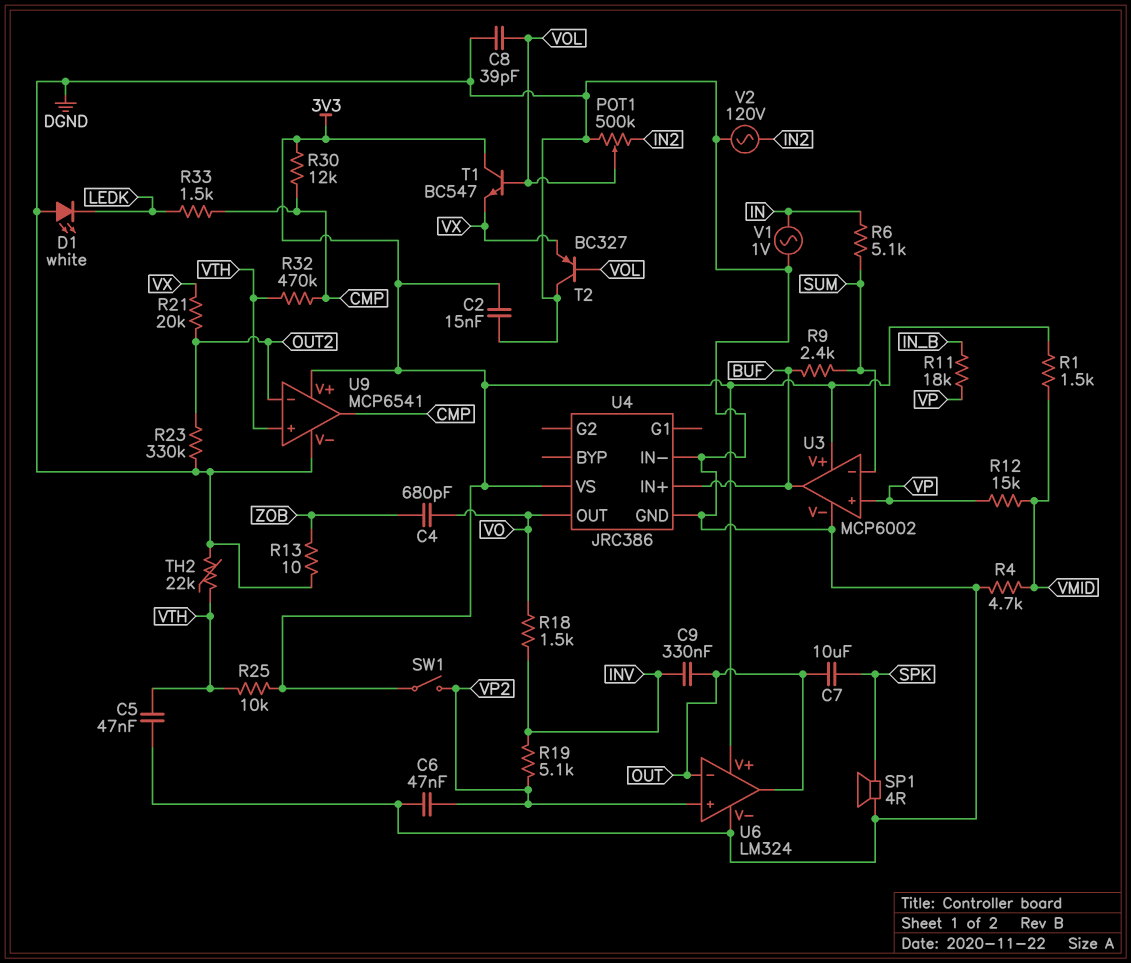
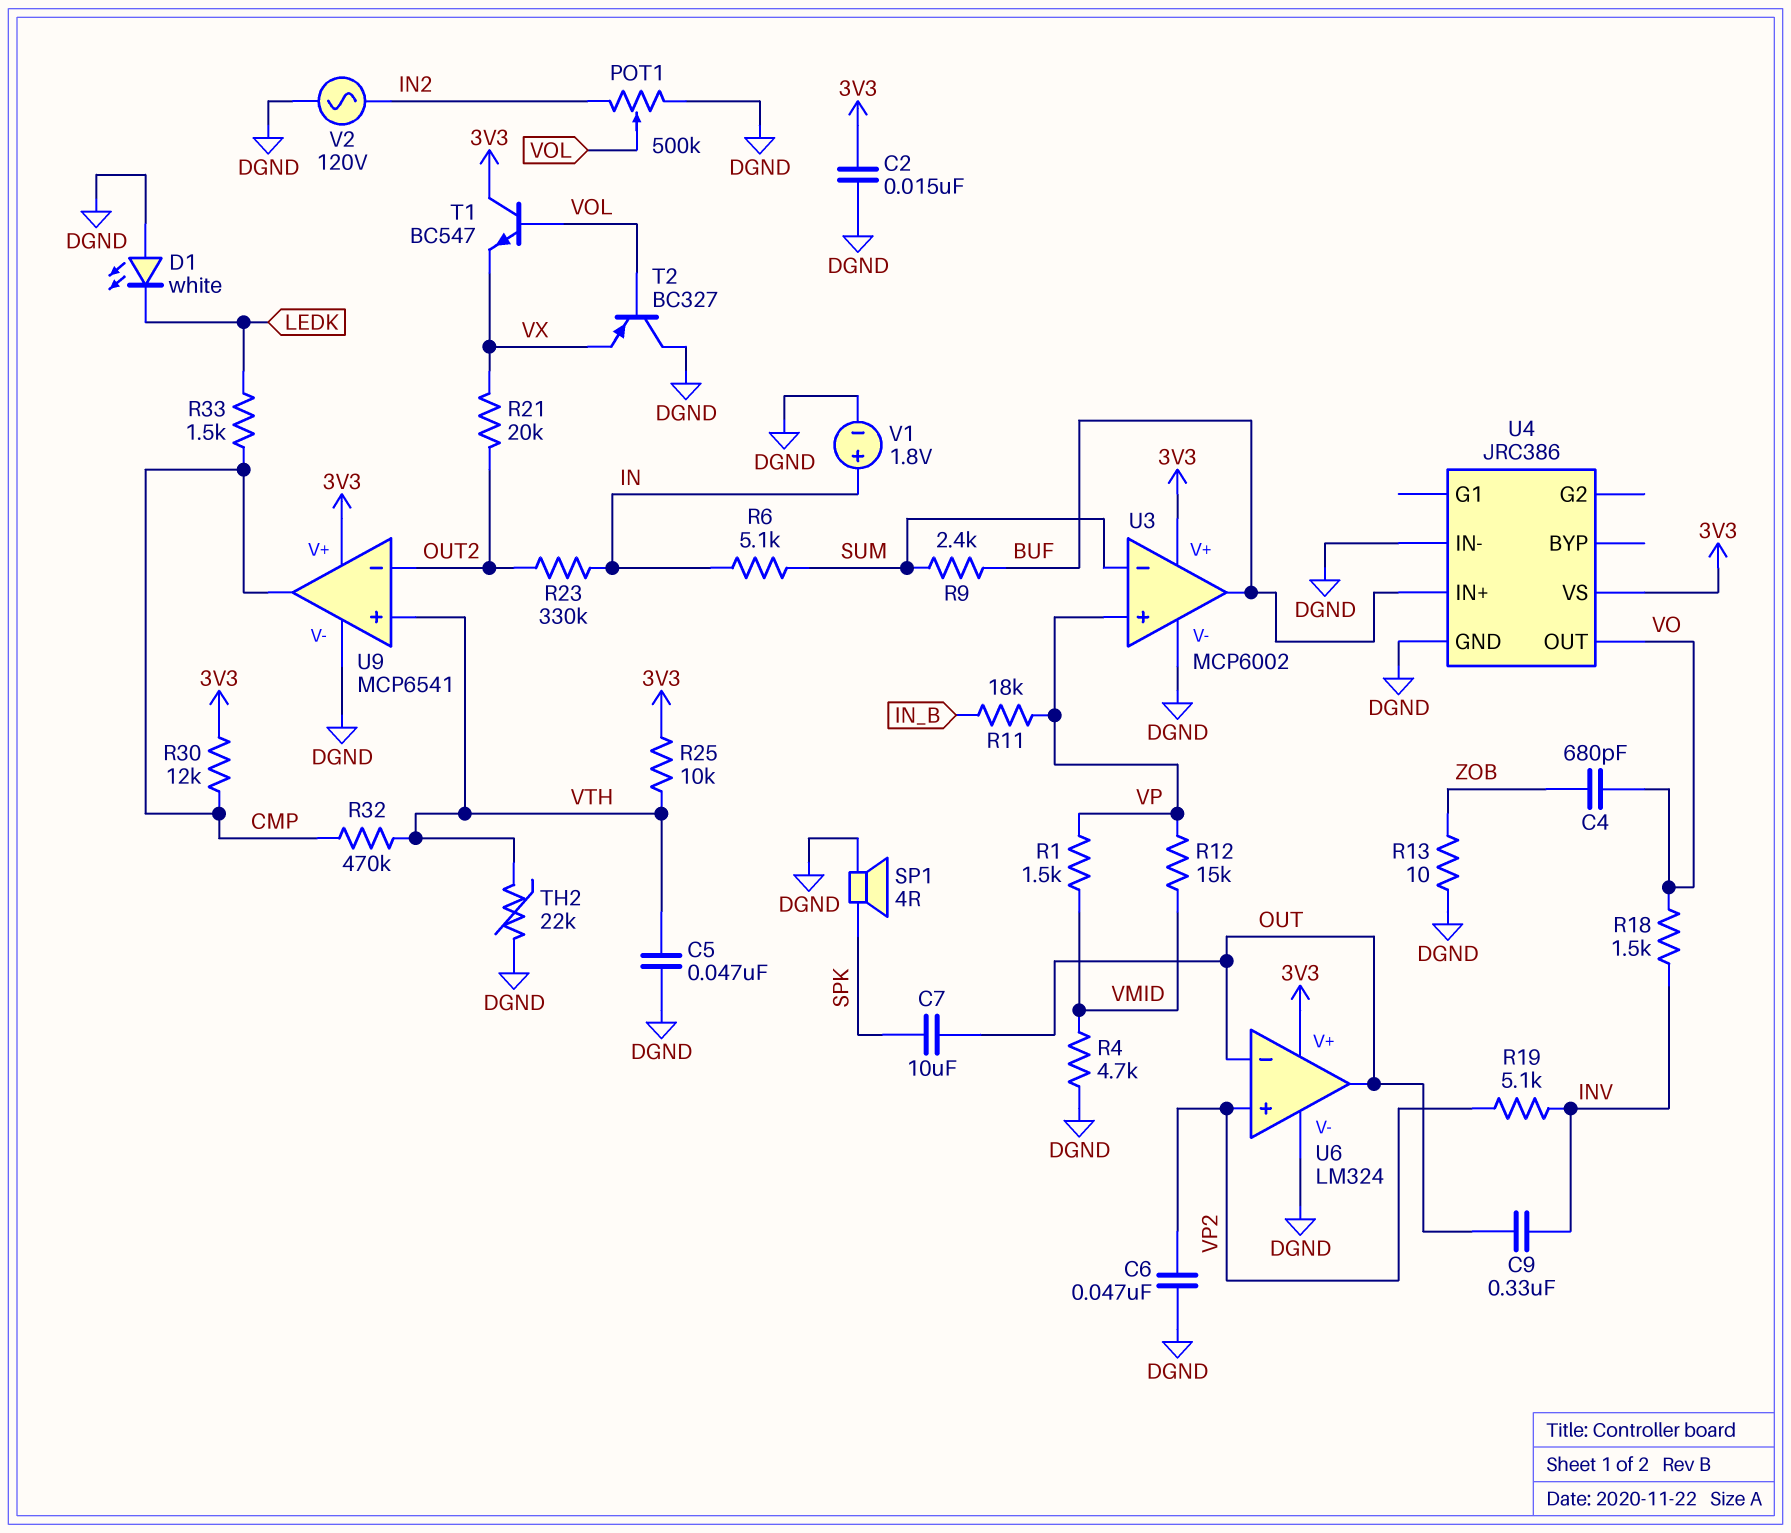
C8: 39pF (DGND, VOL) -> none
R1: 1.5k (3V3, VMID) -> 1.5k (VMID, VP)
R23: 330k (DGND, OUT2) -> 330k (IN, OUT2)
SW1: switch (3V3, VP2) -> none
V1: AC 1V (DGND, IN) -> 1.8V (plus IN, minus DGND)

